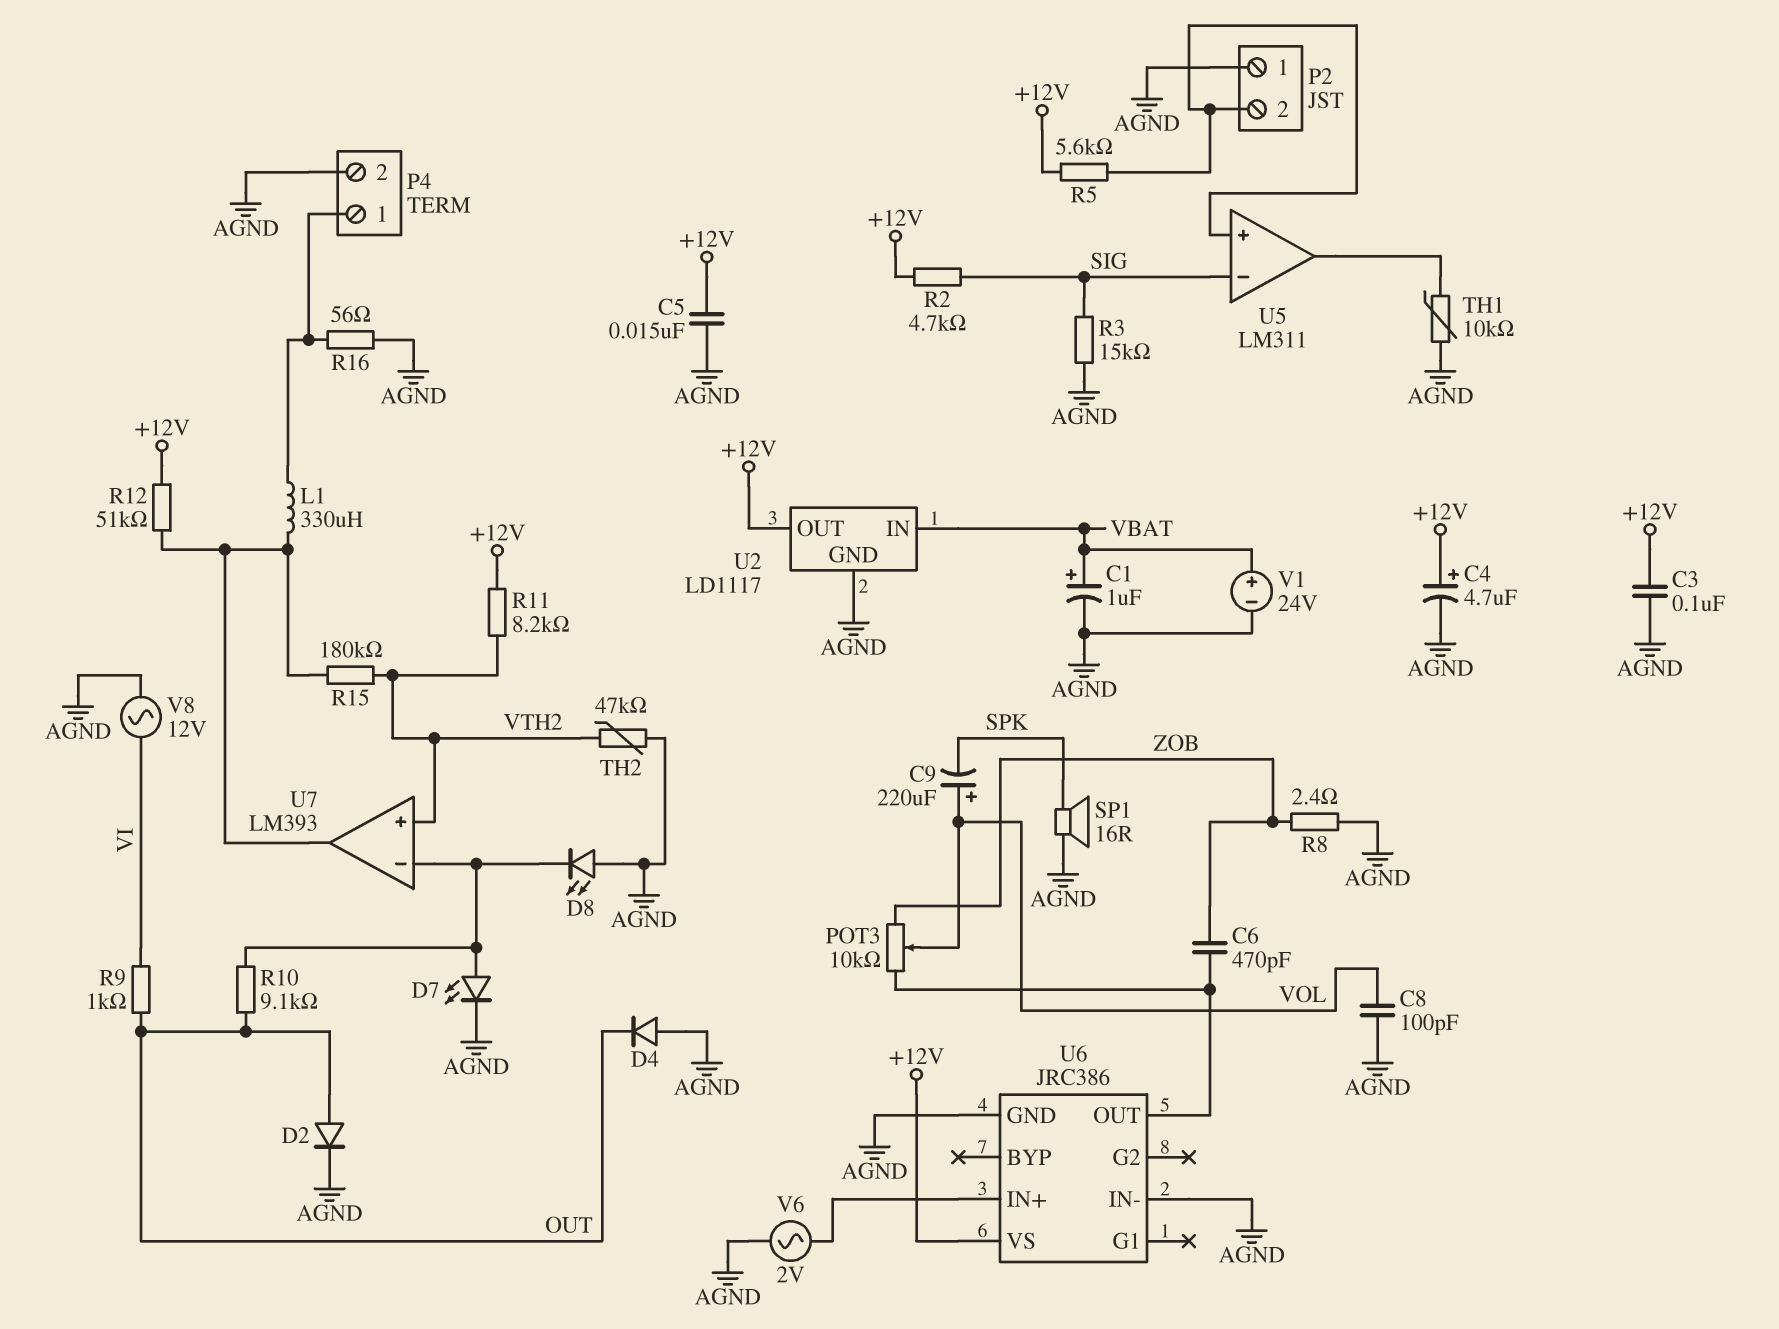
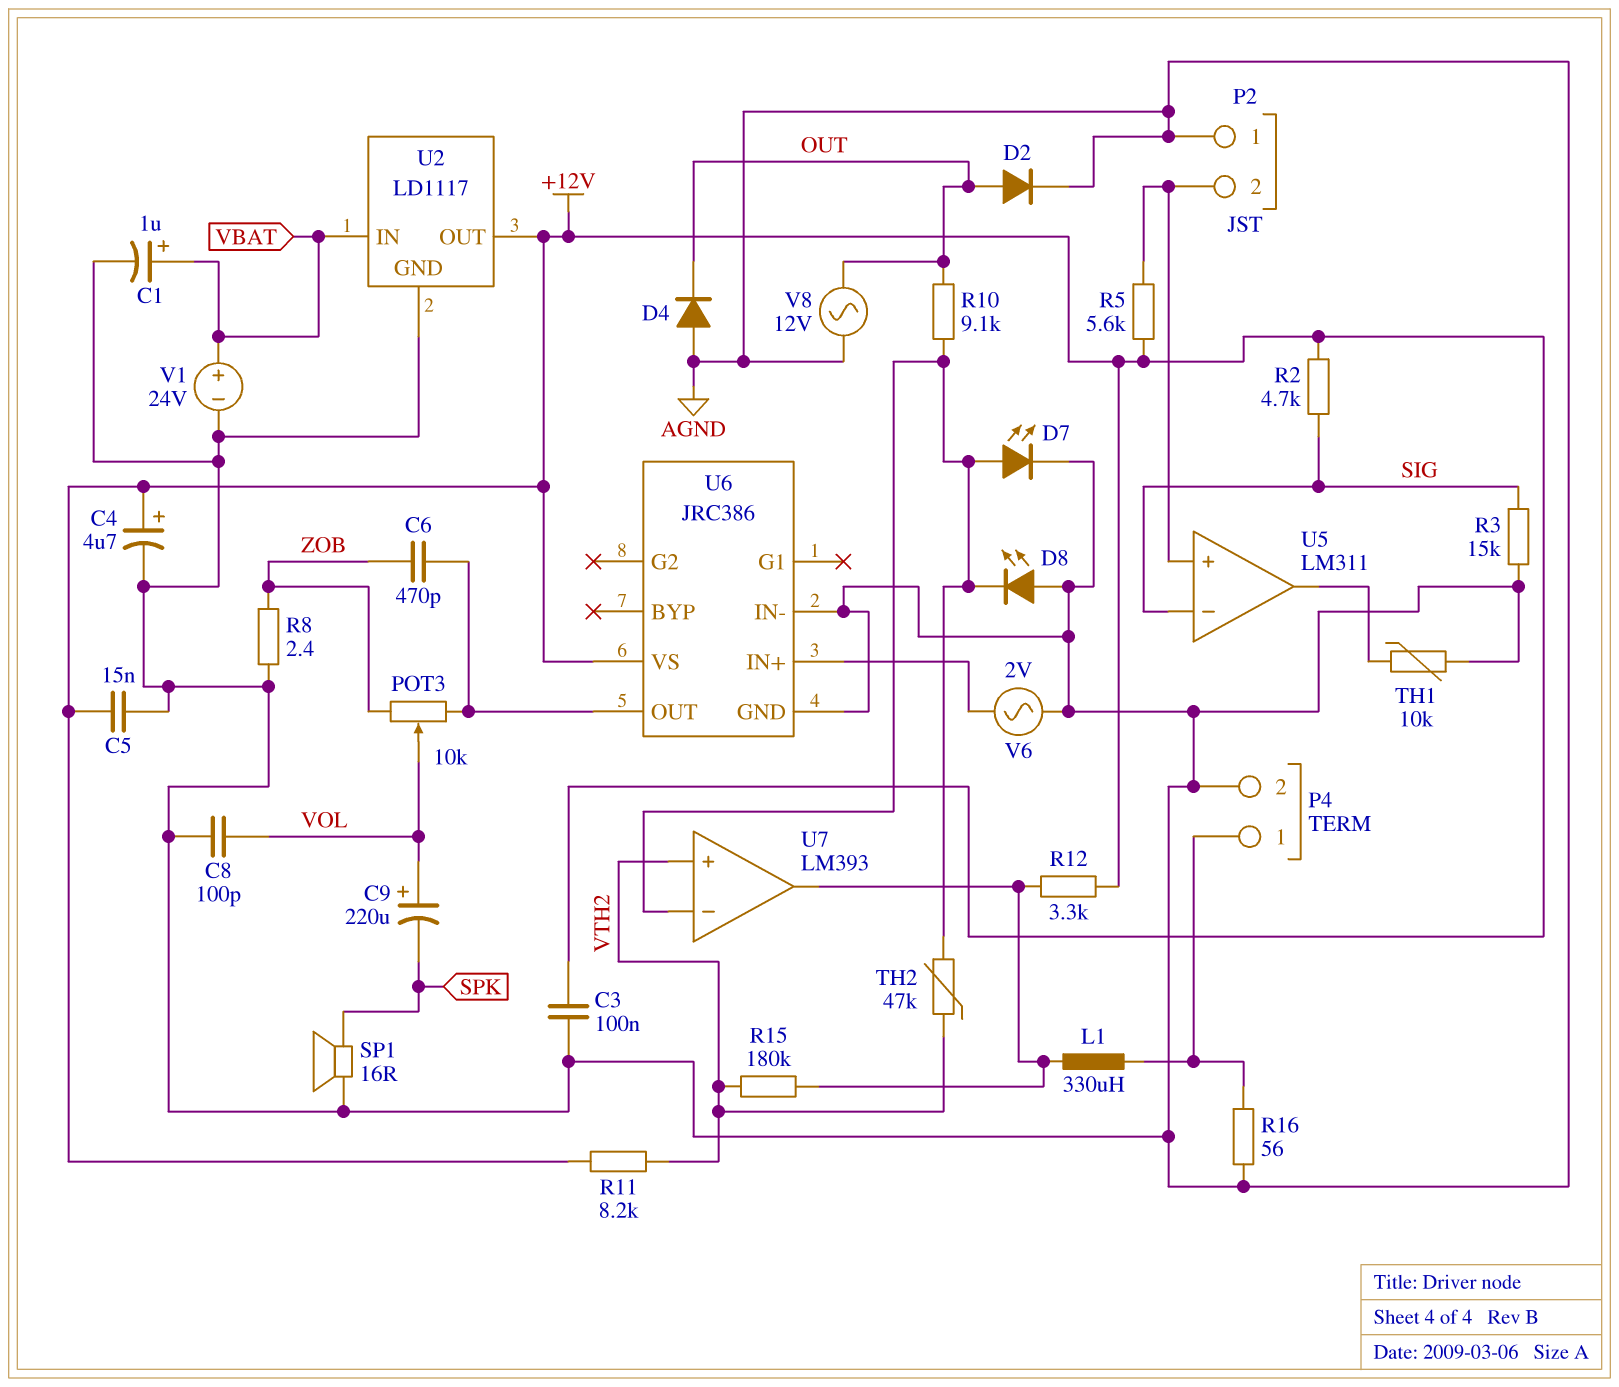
R9: 1k (OUT, VI) -> none
R12: 51k (+12V, U7/out) -> 3.3k (+12V, U7/out)
TH2: 47k (AGND, VTH2) -> 47k (U7/in-, VTH2)
V8: AC 12V (AGND, VI) -> AC 12V (AGND, OUT)

